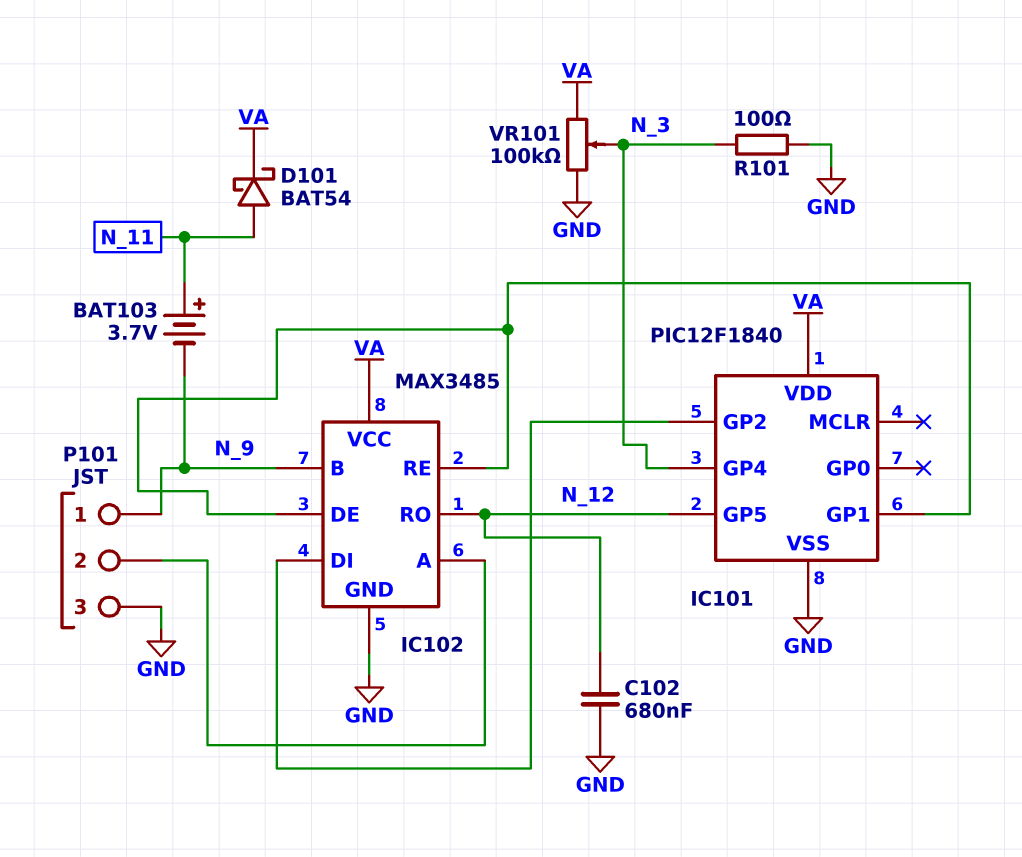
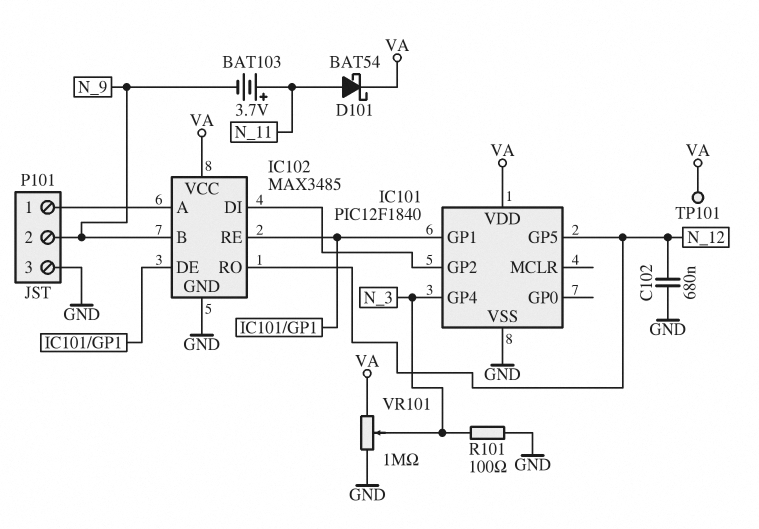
P101 pin 1: N_9 -> IC102/A
P101 pin 2: IC102/A -> N_9
TP101: none -> test point (VA)
VR101: 100k (GND, VA, wiper N_3) -> 1M (GND, VA, wiper N_3)

